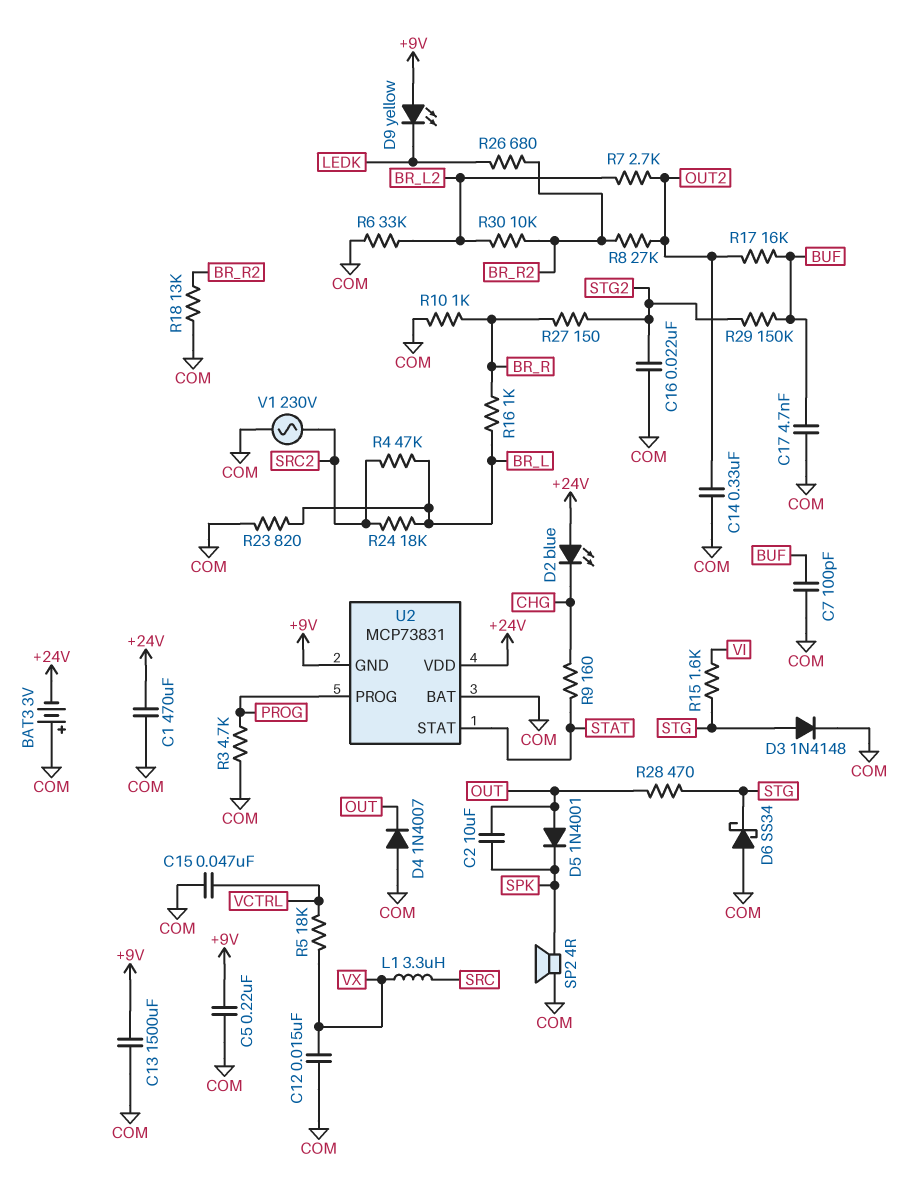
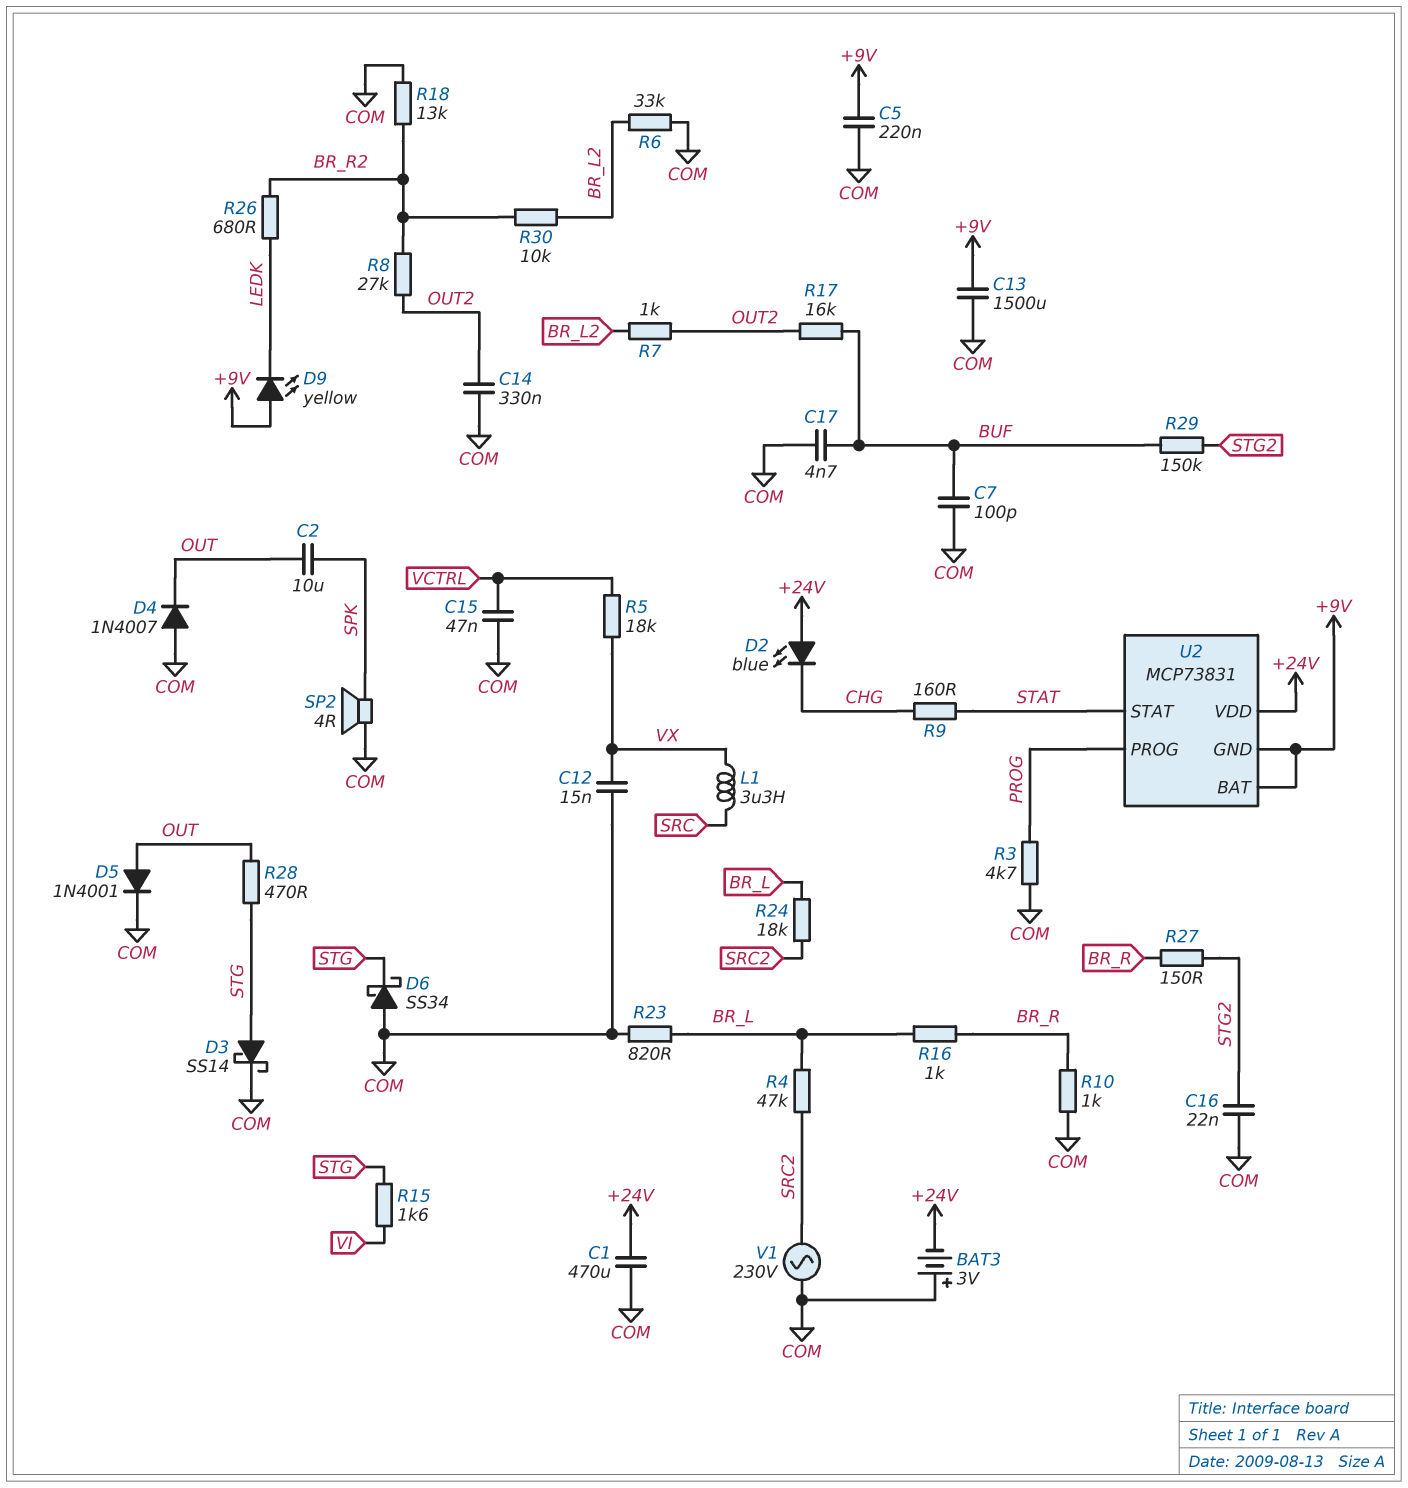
D3: diode 1N4148 (A STG, K COM) -> schottky SS14 (A STG, K COM)
D5: diode 1N4001 (A OUT, K SPK) -> diode 1N4001 (A OUT, K COM)
R7: 2.7k (BR_L2, OUT2) -> 1k (BR_L2, OUT2)
U2 pin BAT: COM -> +9V

